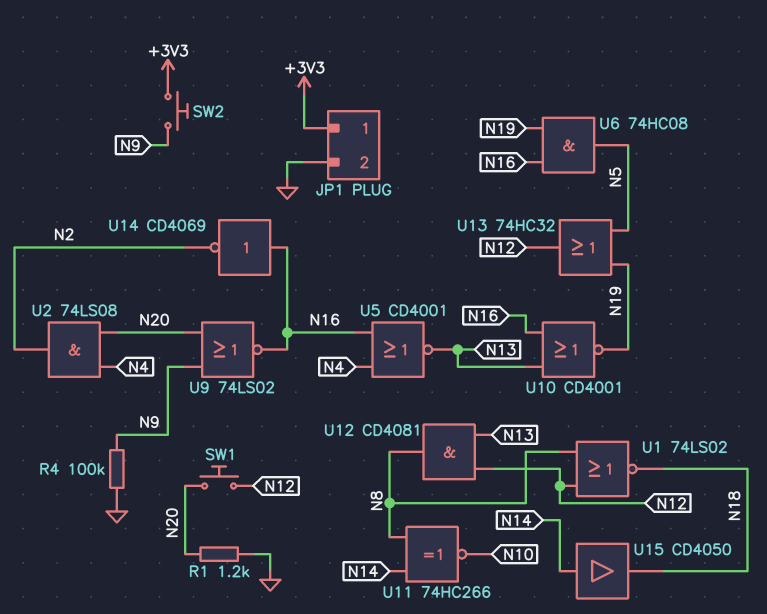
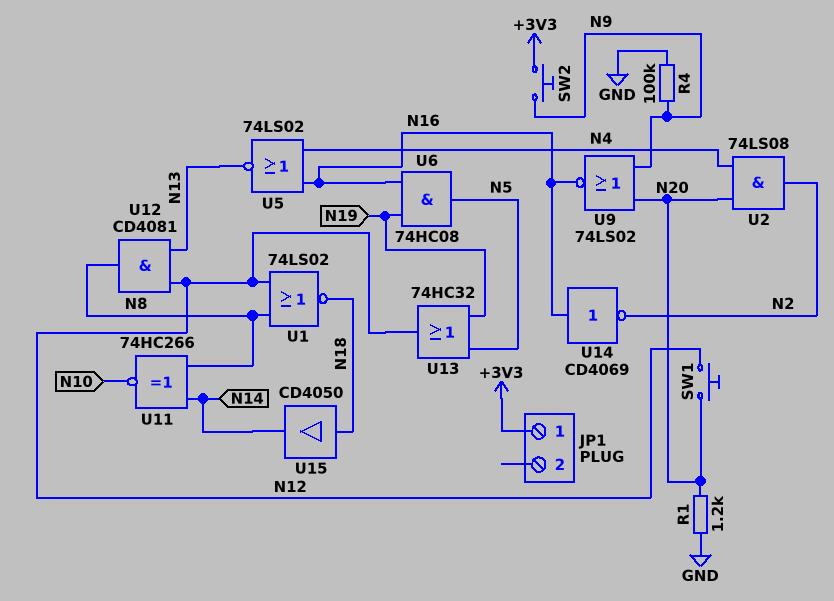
JP1 pin 2: GND -> none
U5: NOR CD4001 (in N4, in N16, out N13) -> NOR 74LS02 (in N4, in N16, out N13)
U10: NOR CD4001 (in N13, in N16, out N19) -> none
U15: buffer CD4050 (in N14, out N18) -> buffer CD4050 (in N18, out N14)

